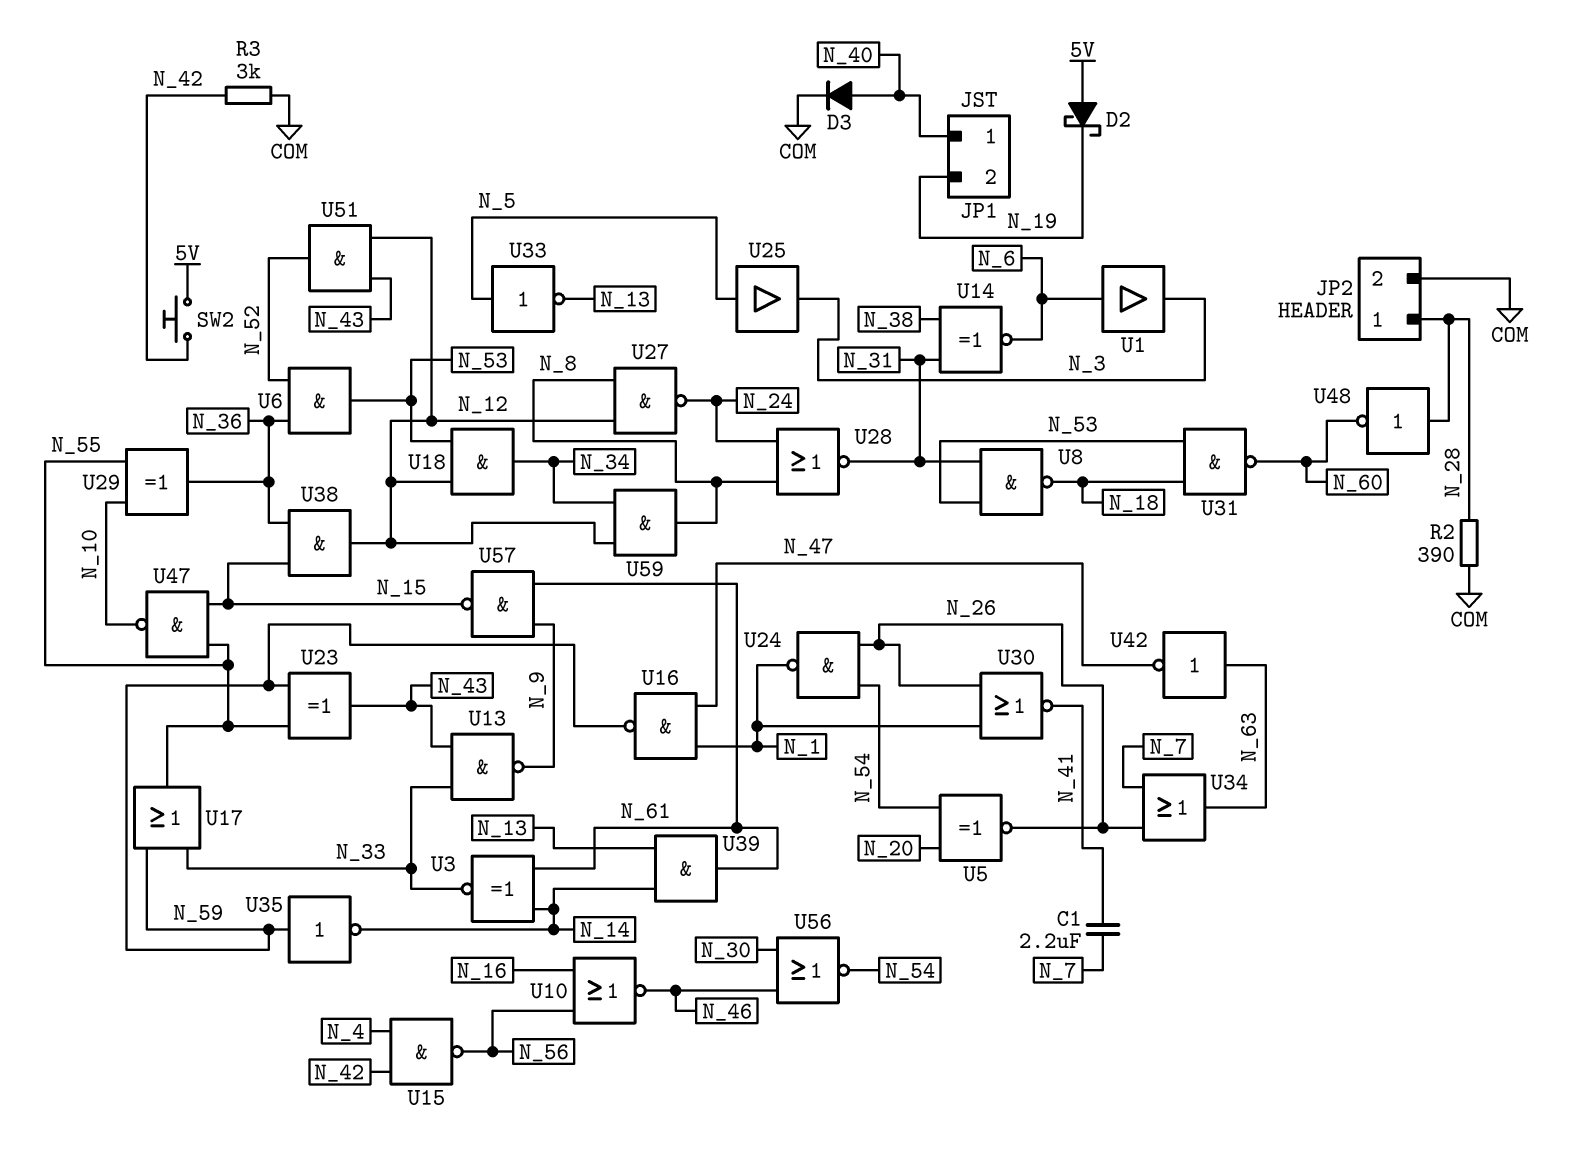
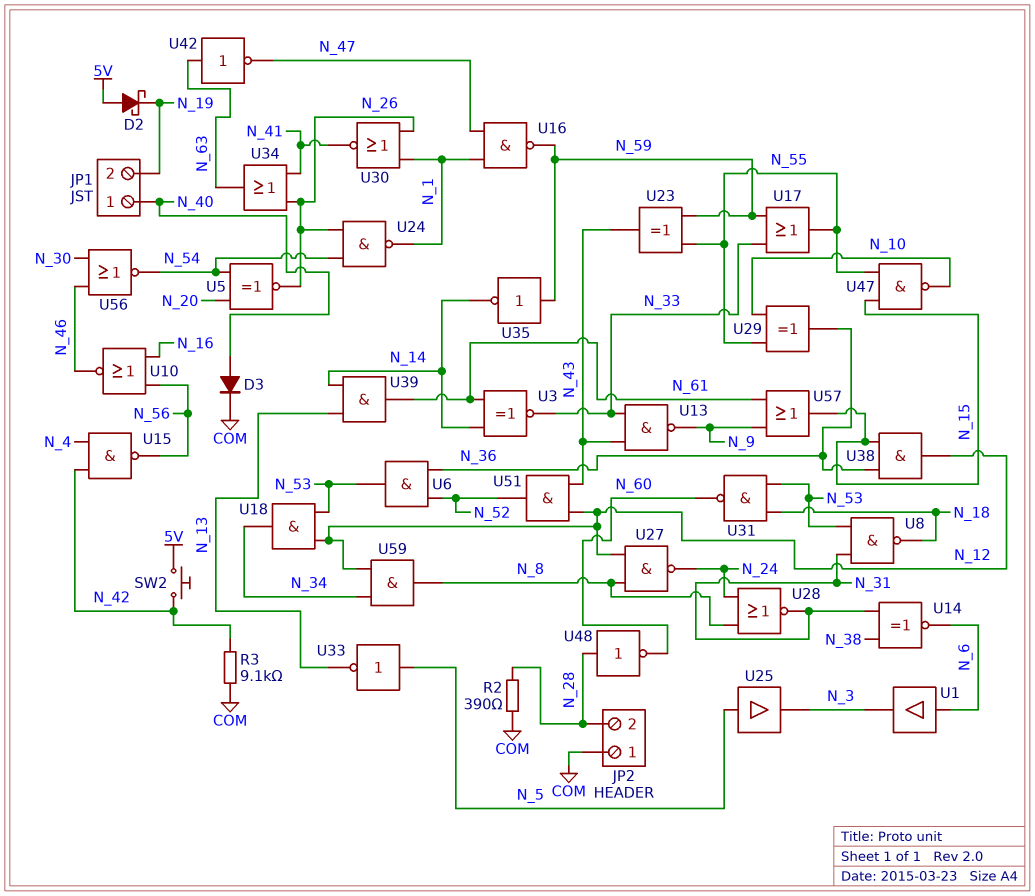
C1: 2.2uF (N_7, N_41) -> none
JP2 pin 1: N_28 -> COM
JP2 pin 2: COM -> N_28
R3: 3k (COM, N_42) -> 9.1k (COM, N_42)
U34: OR (in N_7, in N_26, out N_63) -> OR (in N_26, in N_41, out N_63)
U57: NAND (in N_9, in N_61, out N_15) -> OR (in N_9, in N_61, out N_15)

